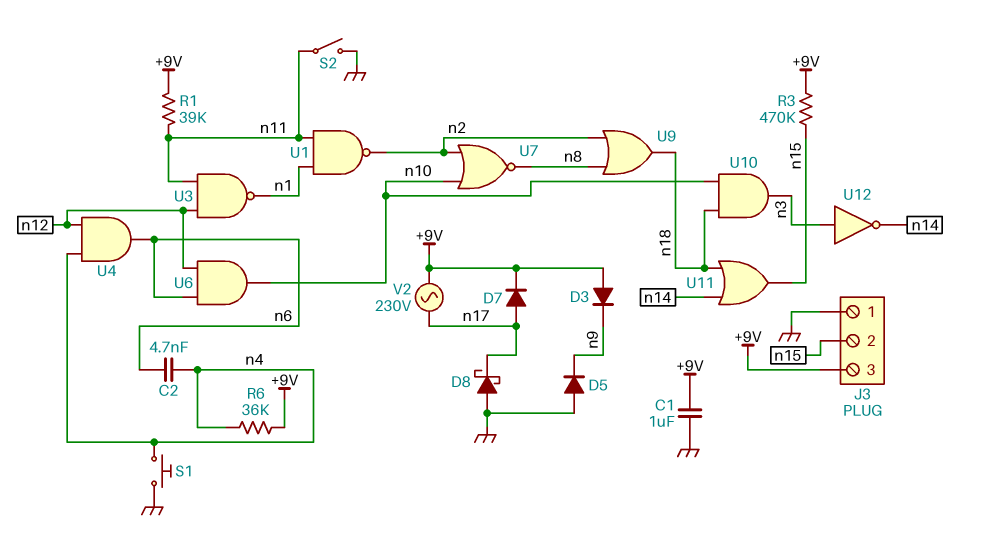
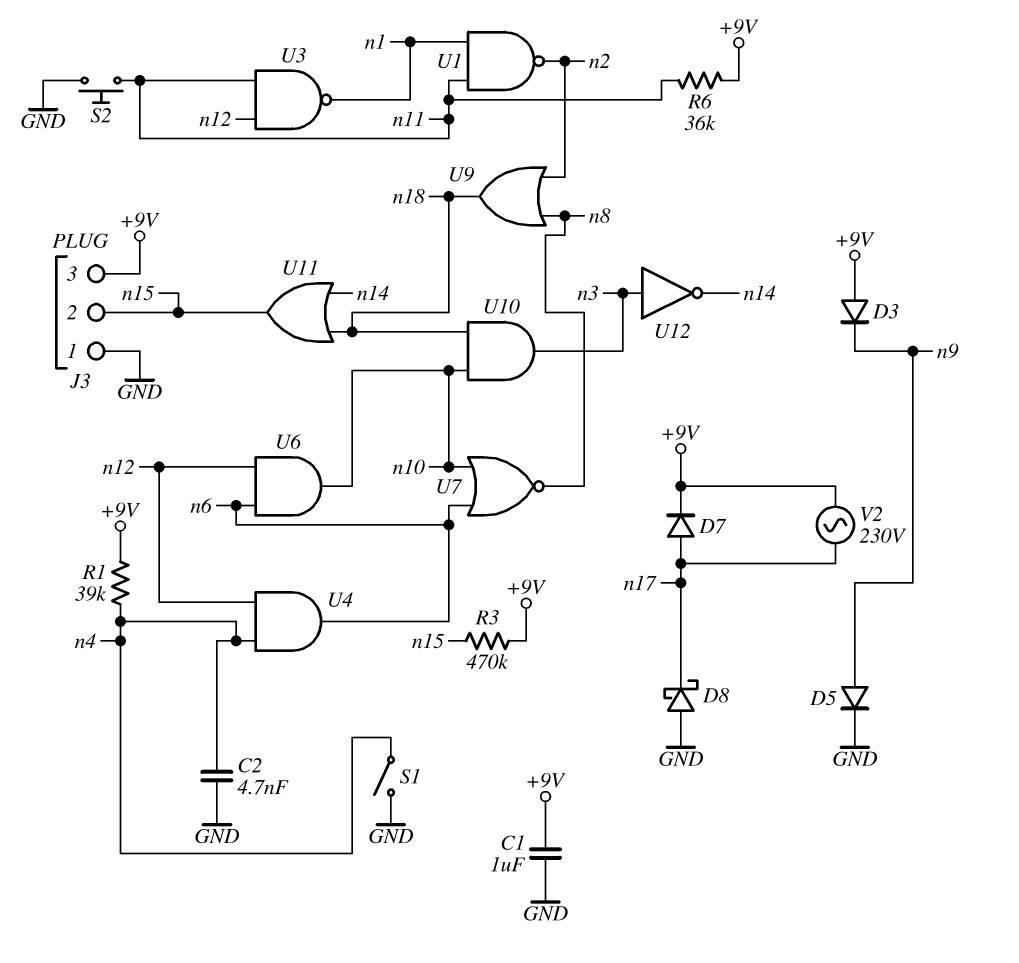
C2: 4.7nF (n4, n6) -> 4.7nF (GND, n4)
D5: diode (A GND, K n9) -> diode (A n9, K GND)
R1: 39k (+9V, n11) -> 39k (+9V, n4)
R6: 36k (+9V, n4) -> 36k (+9V, n11)
S1: button (GND, n4) -> switch (GND, n4)
S2: switch (GND, n11) -> button (GND, n11)
U7: NOR (in n2, in n10, out n8) -> NOR (in n6, in n10, out n8)

